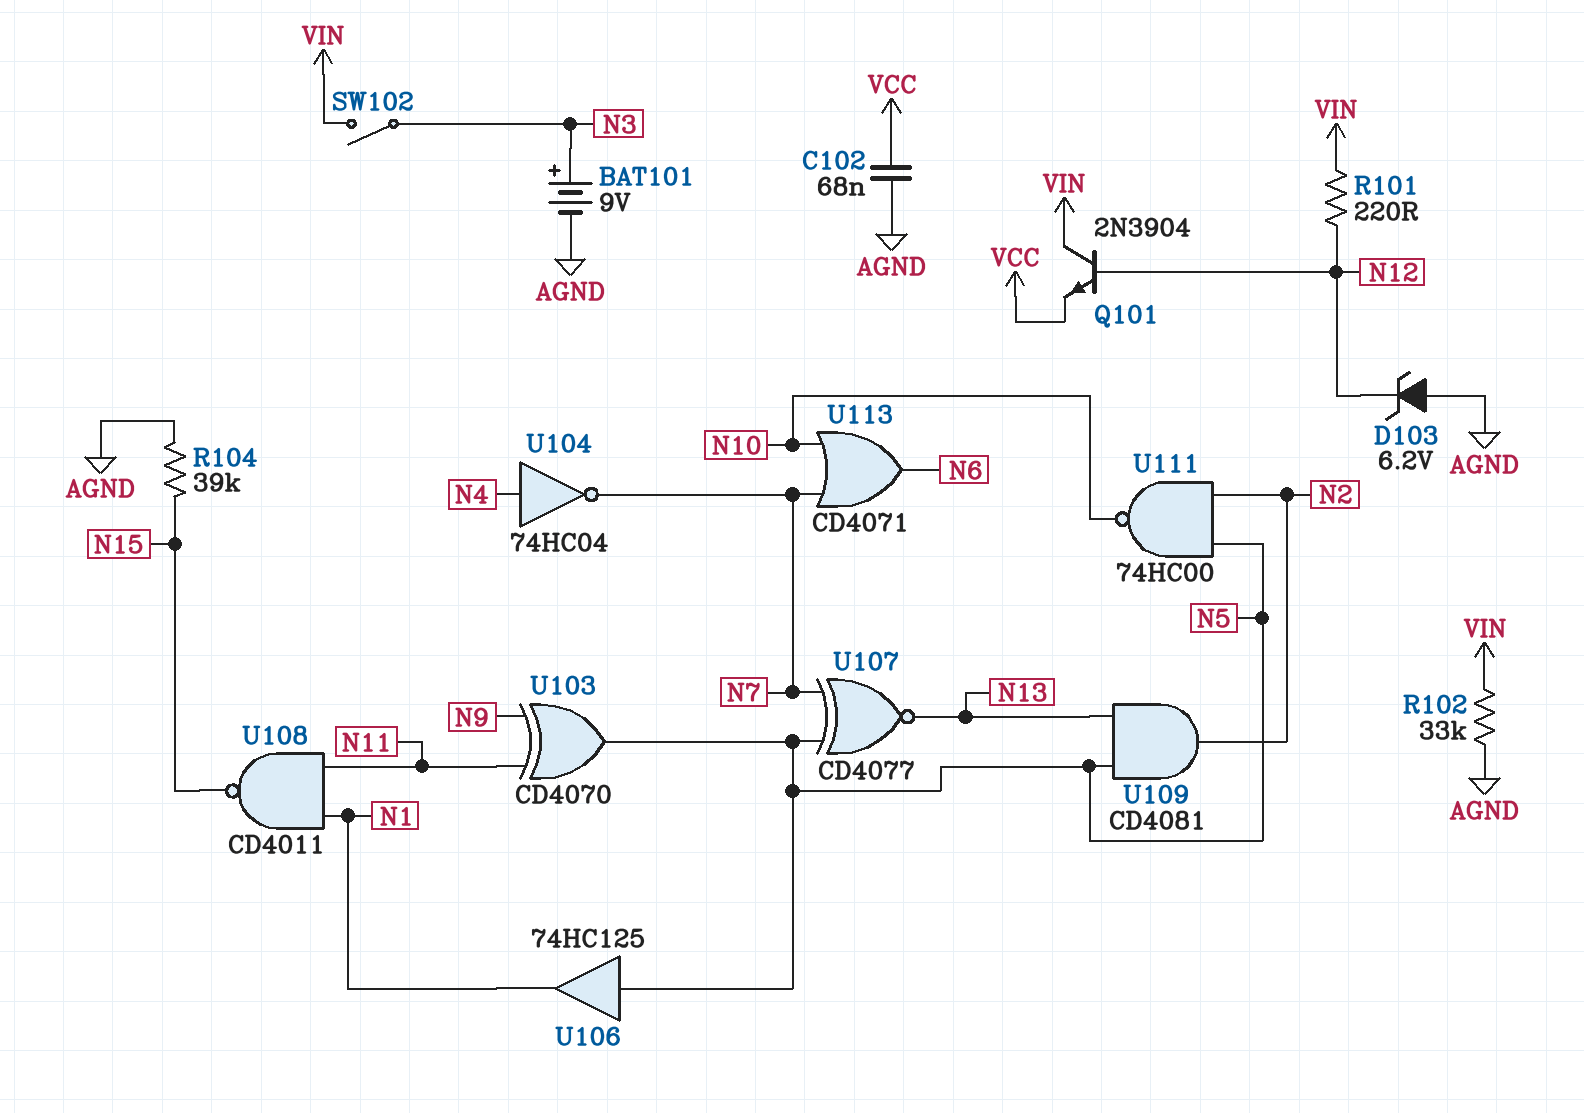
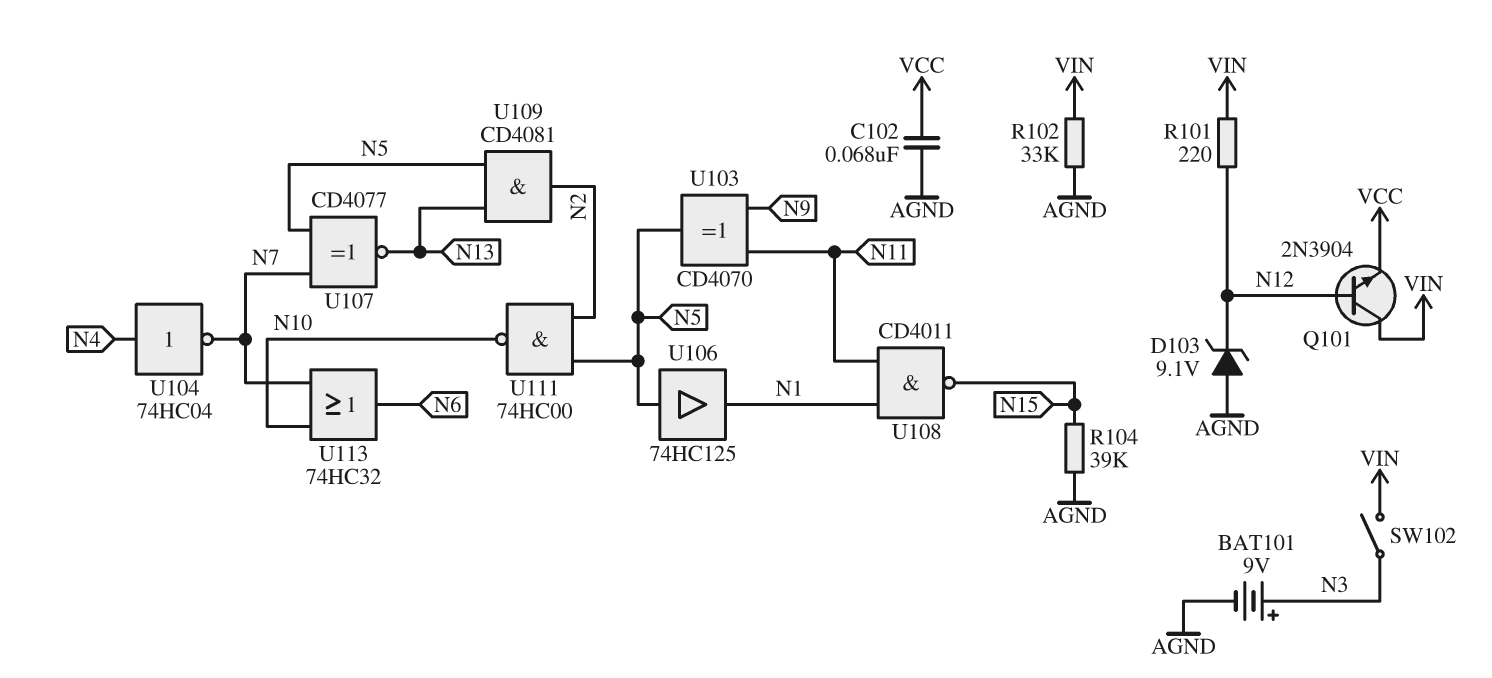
D103: zener 6.2V (A AGND, K N12) -> zener 9.1V (A AGND, K N12)
U113: OR CD4071 (in N7, in N10, out N6) -> OR 74HC32 (in N7, in N10, out N6)

